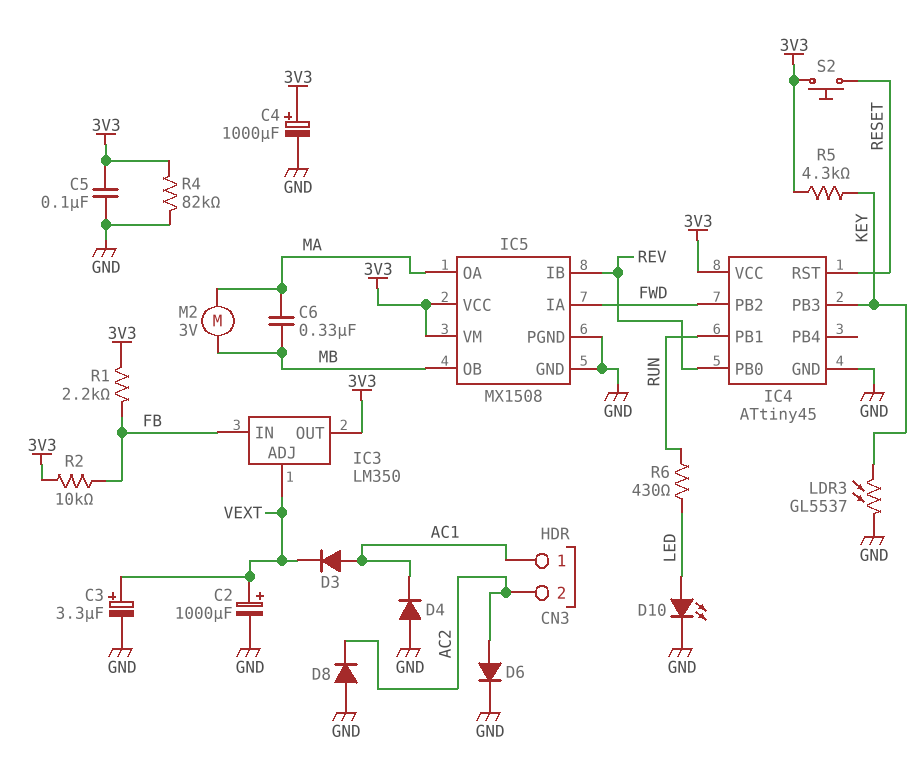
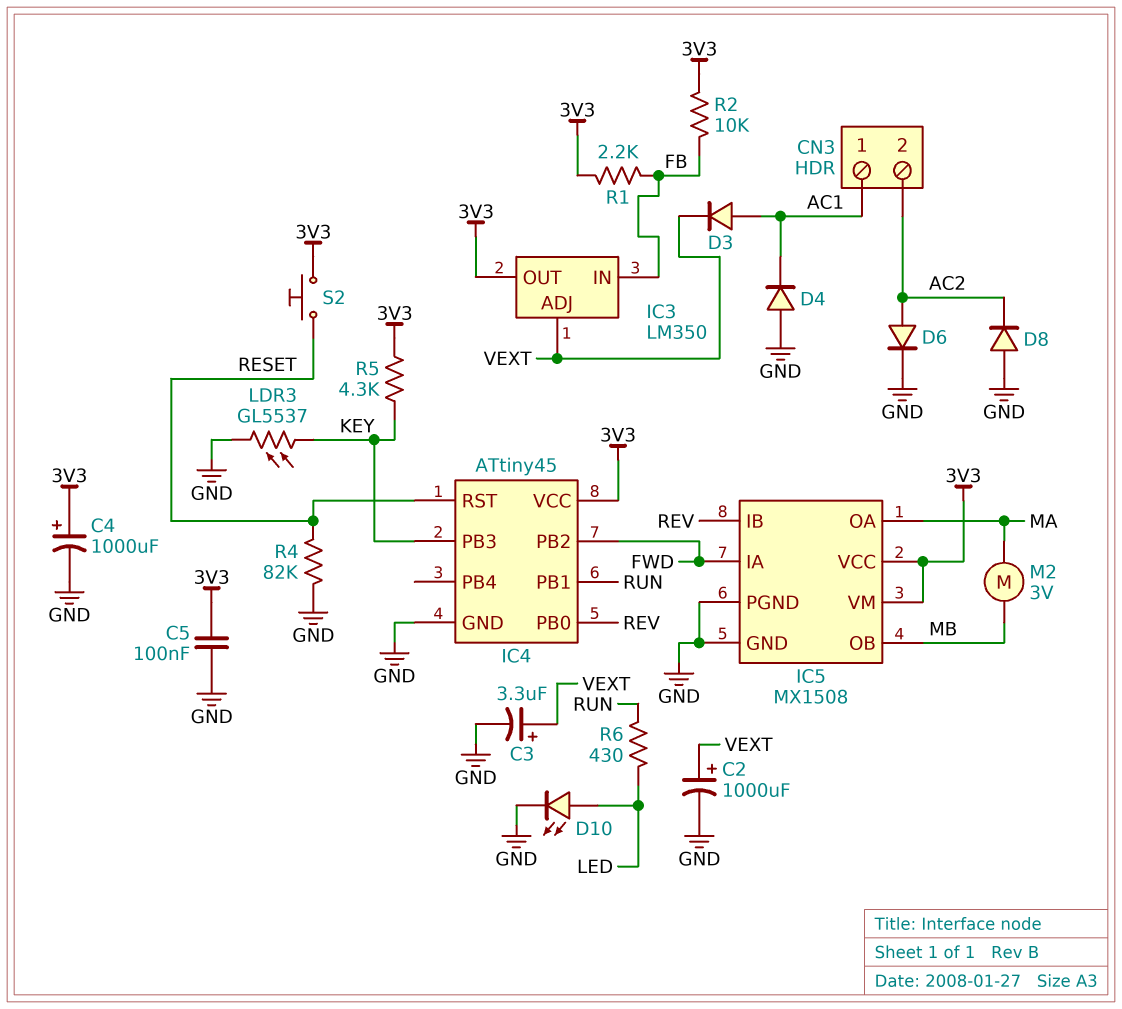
C6: 330nF (MA, MB) -> none
R4: 82k (3V3, GND) -> 82k (GND, RESET)

